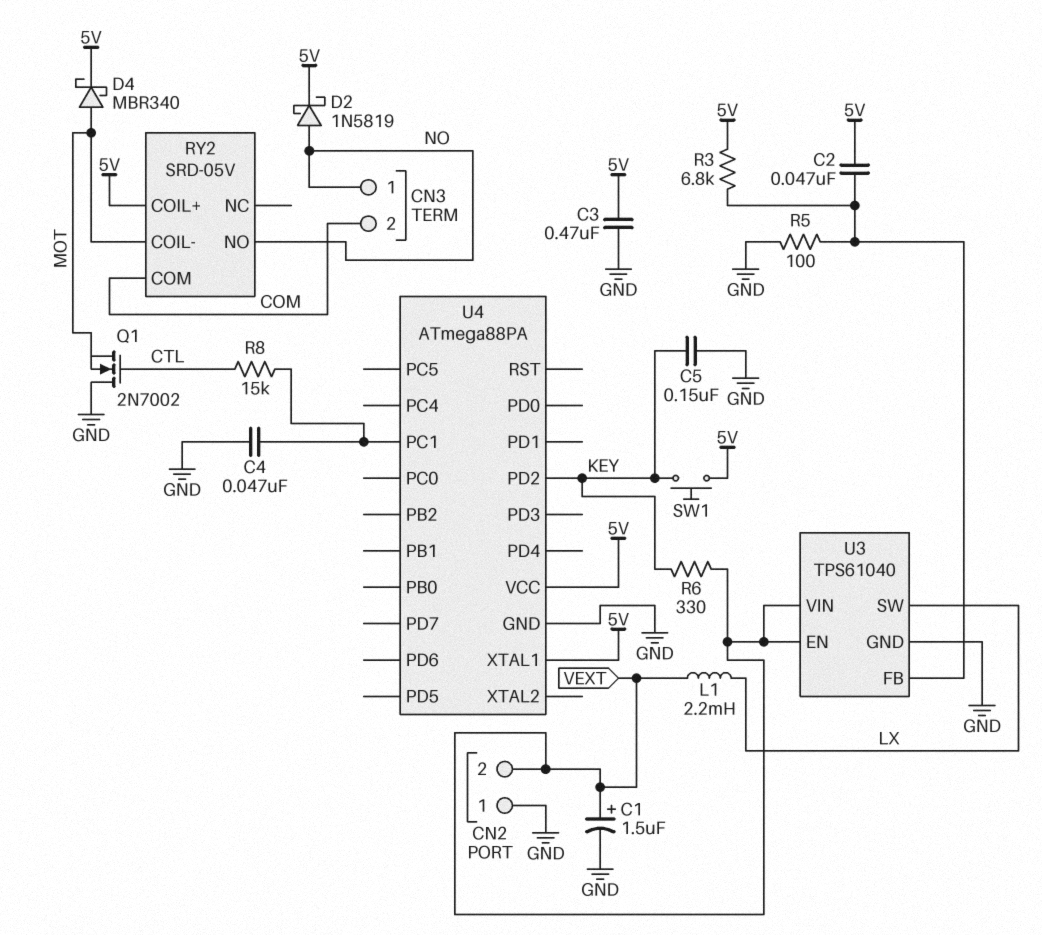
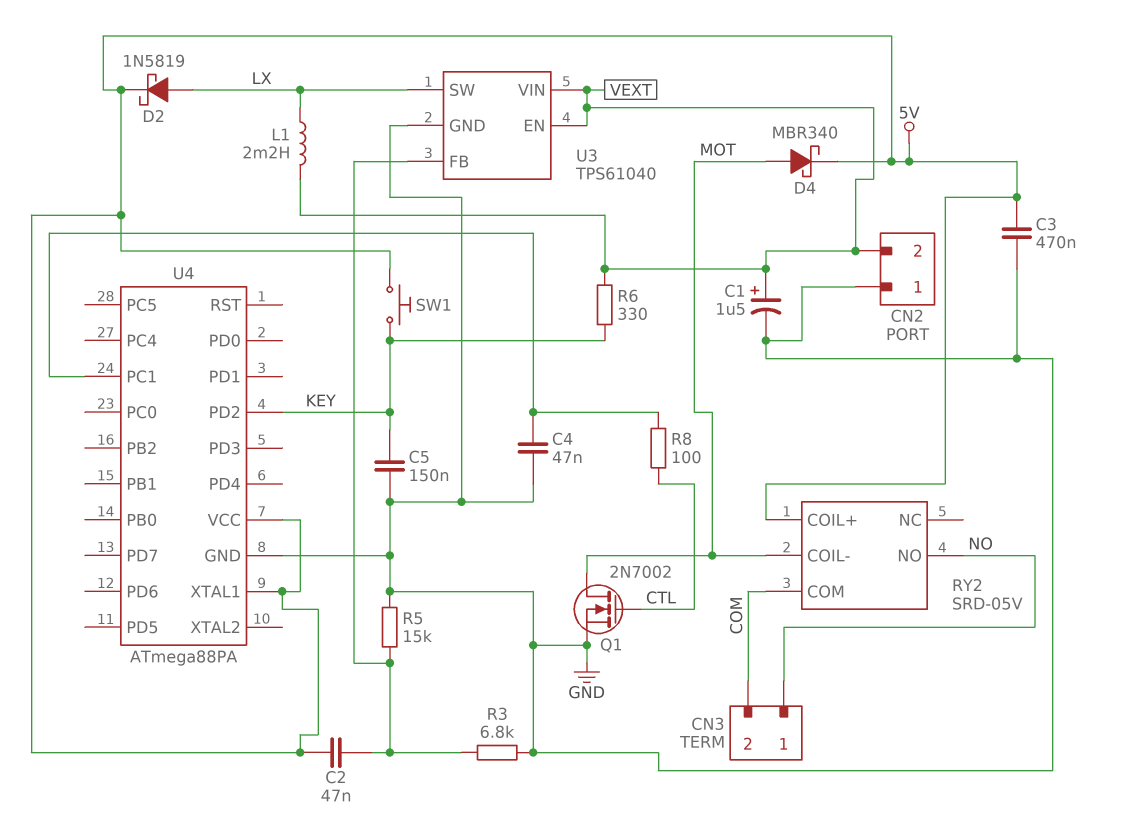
D2: schottky 1N5819 (A NO, K 5V) -> schottky 1N5819 (A LX, K 5V)
Q1: NMOS 2N7002 (G CTL, D GND, S MOT) -> NMOS 2N7002 (G CTL, D MOT, S GND)
R3: 6.8k (5V, U3/FB) -> 6.8k (GND, U3/FB)
R5: 100 (GND, U3/FB) -> 15k (GND, U3/FB)
R8: 15k (CTL, U4/PC1) -> 100 (CTL, U4/PC1)

